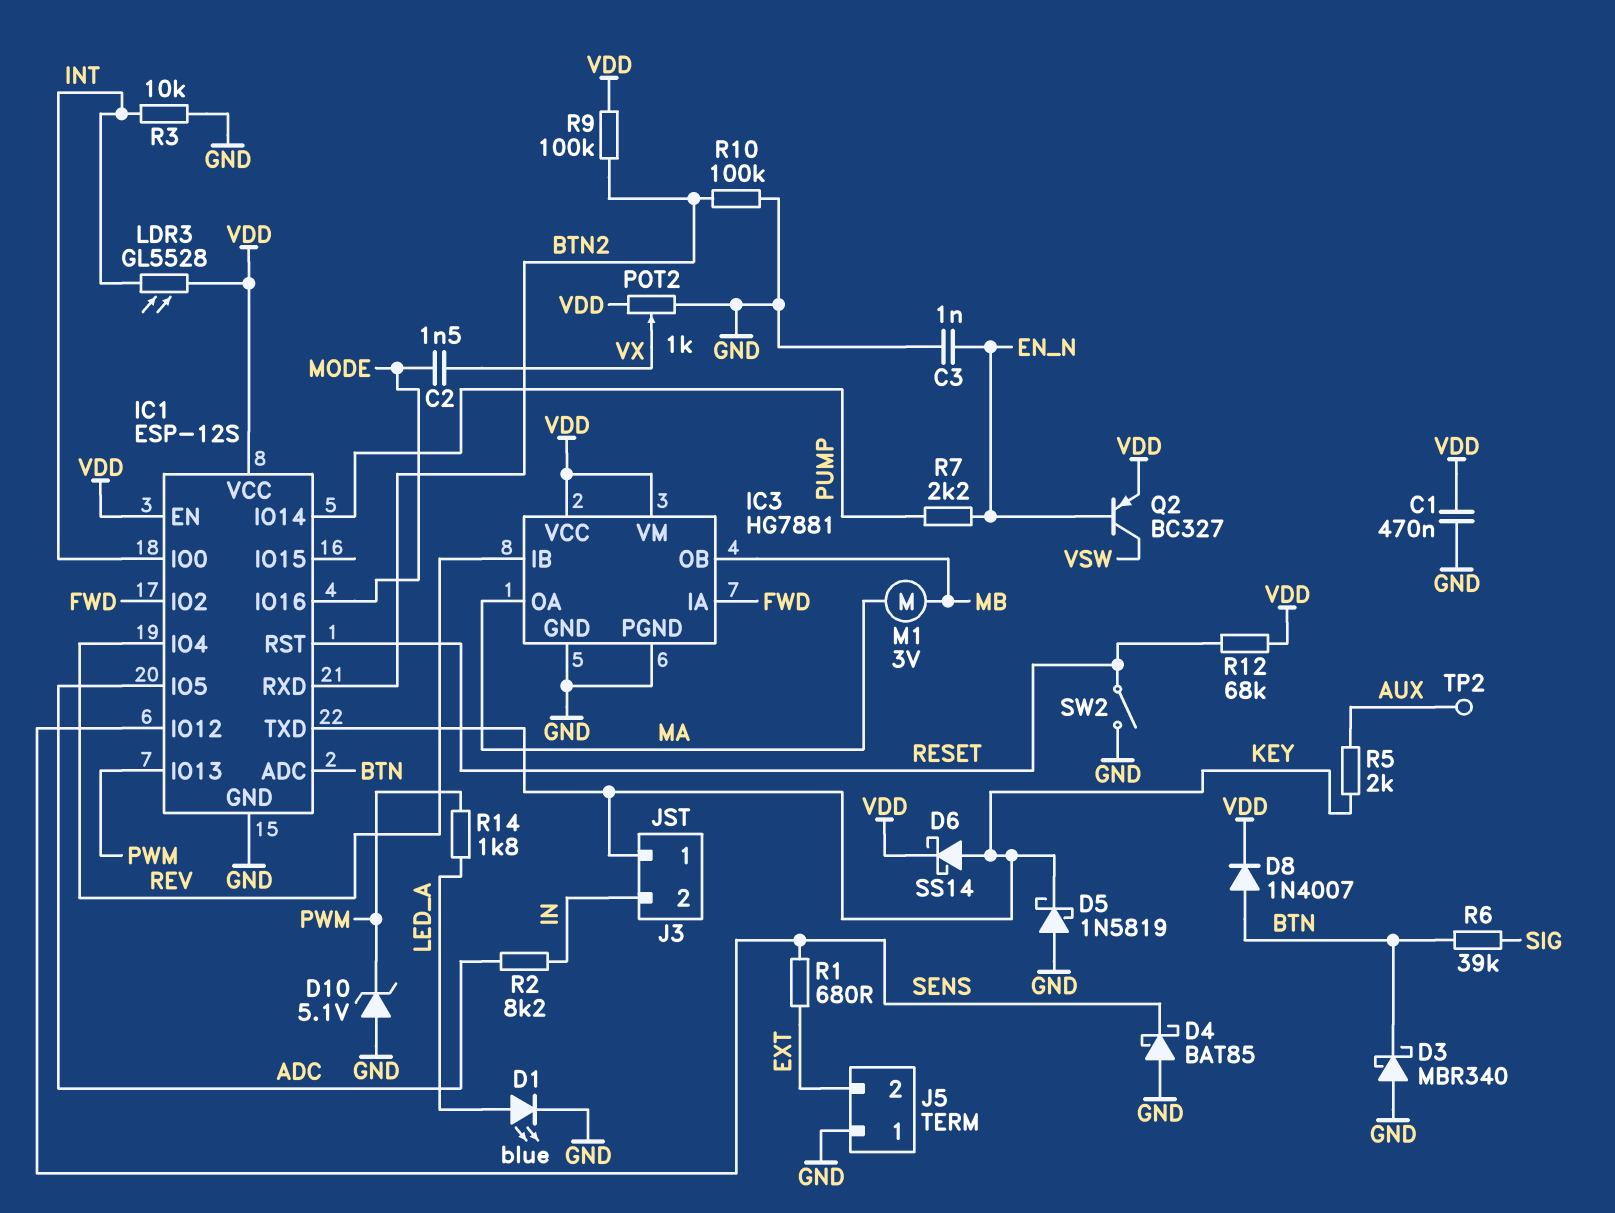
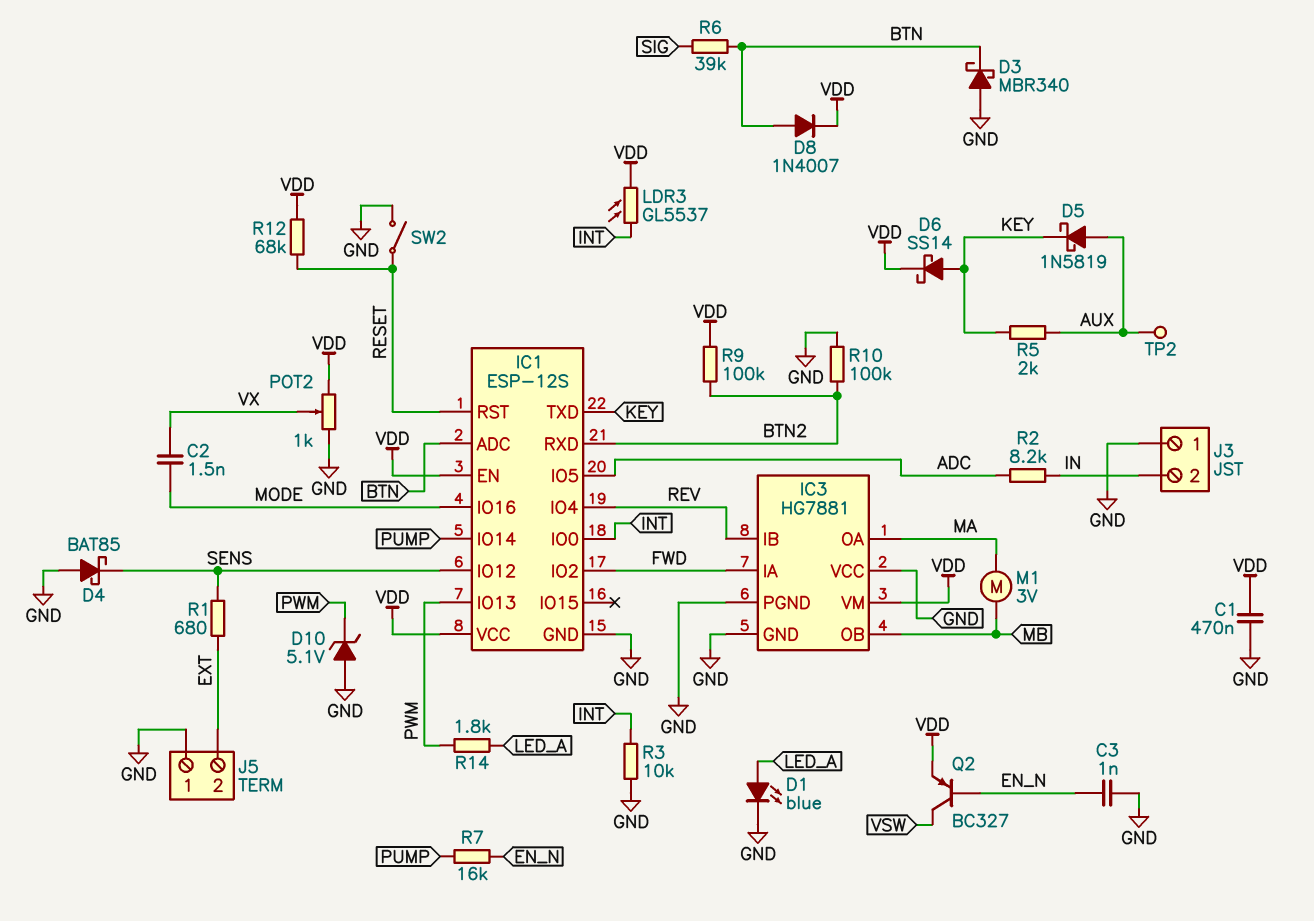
D5: schottky 1N5819 (A GND, K KEY) -> schottky 1N5819 (A AUX, K KEY)
IC3 pin VCC: VDD -> GND
J3 pin 1: KEY -> GND
LDR3: GL5528 (INT, VDD) -> GL5537 (INT, VDD)
R7: 2.2k (EN_N, PUMP) -> 16k (EN_N, PUMP)

